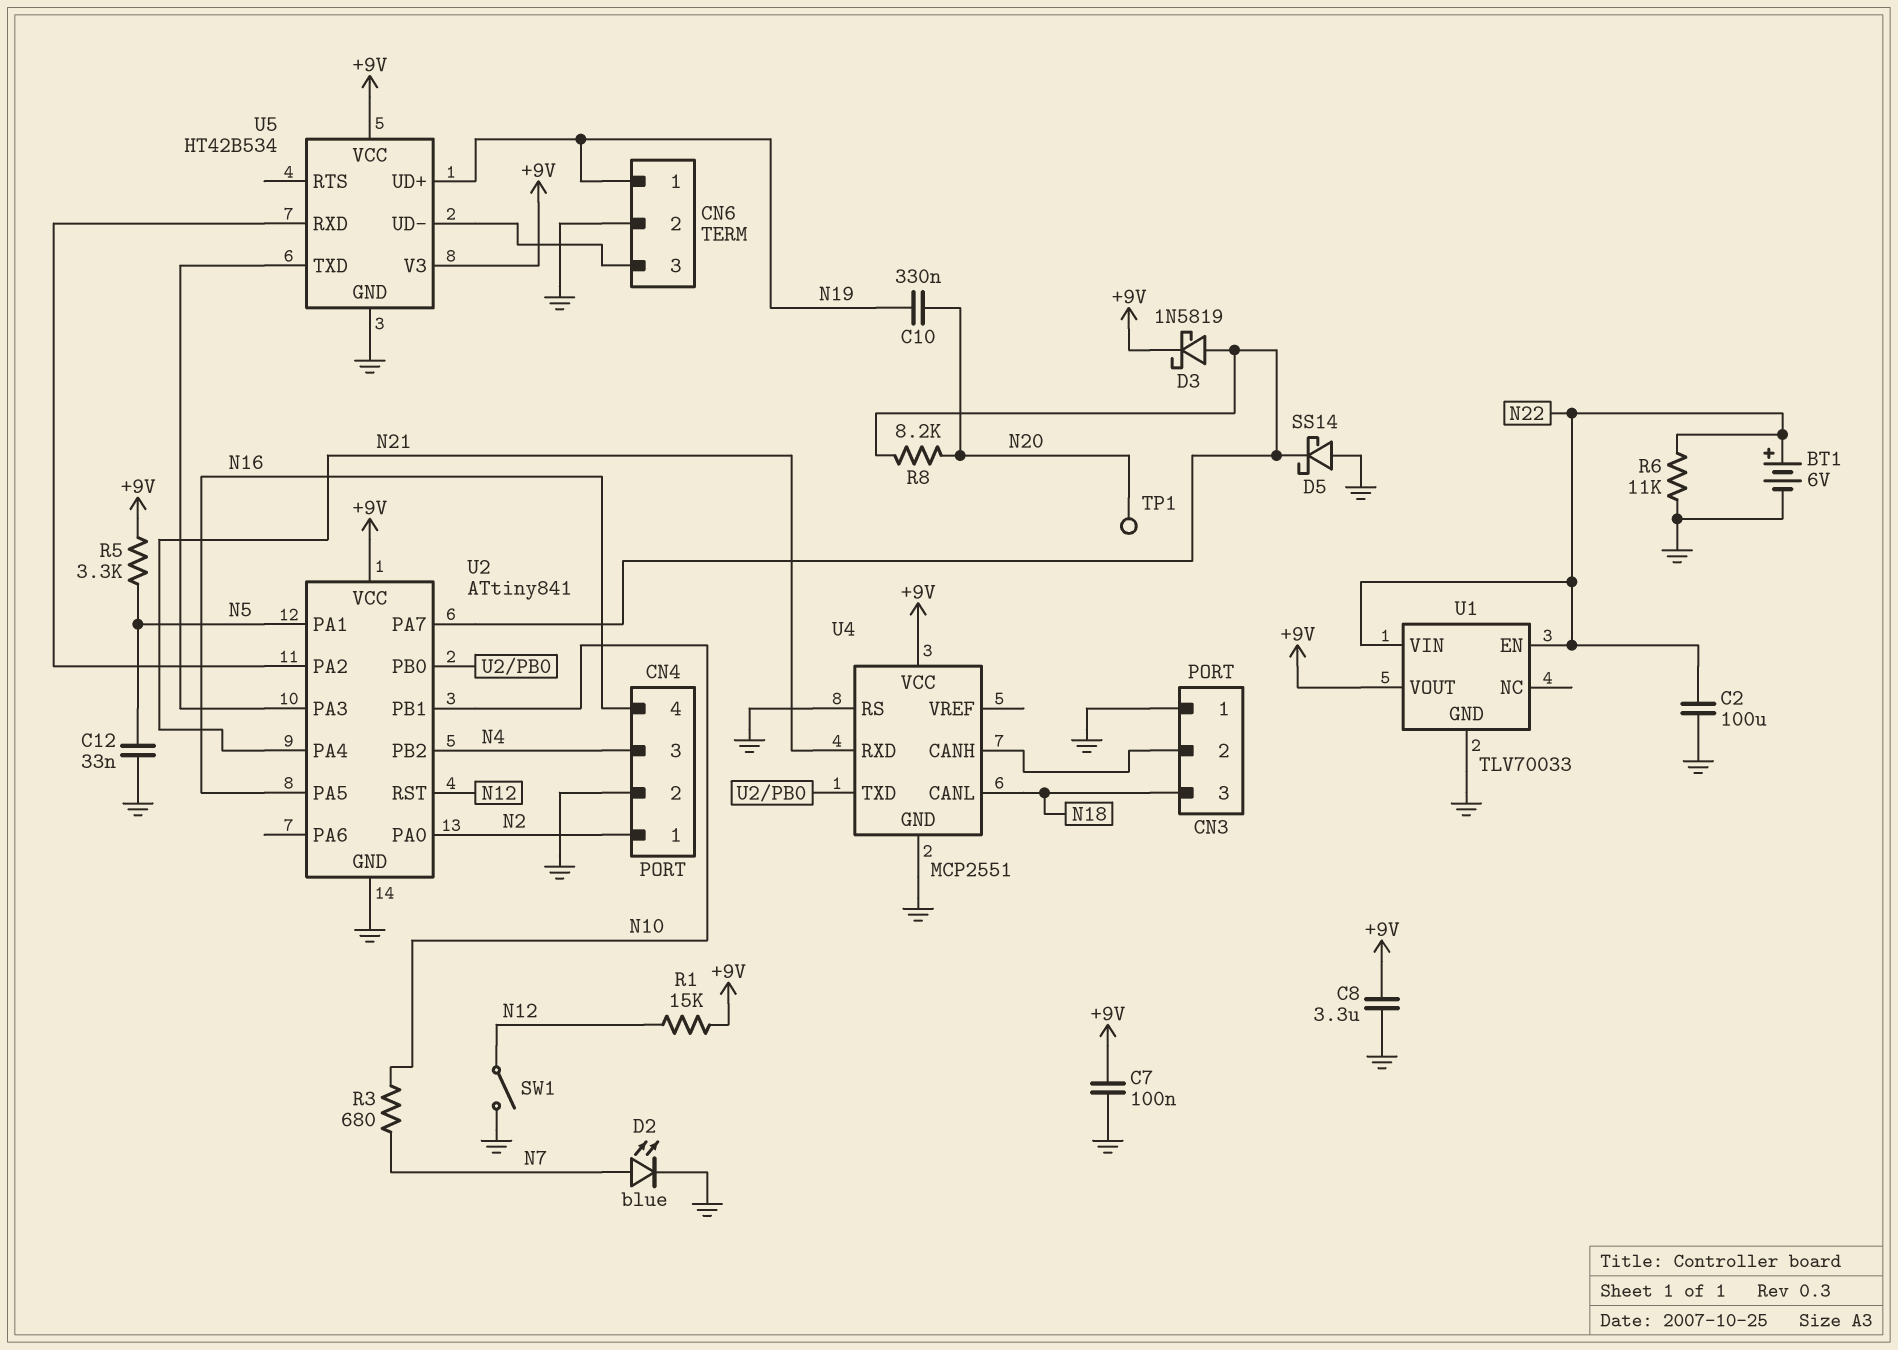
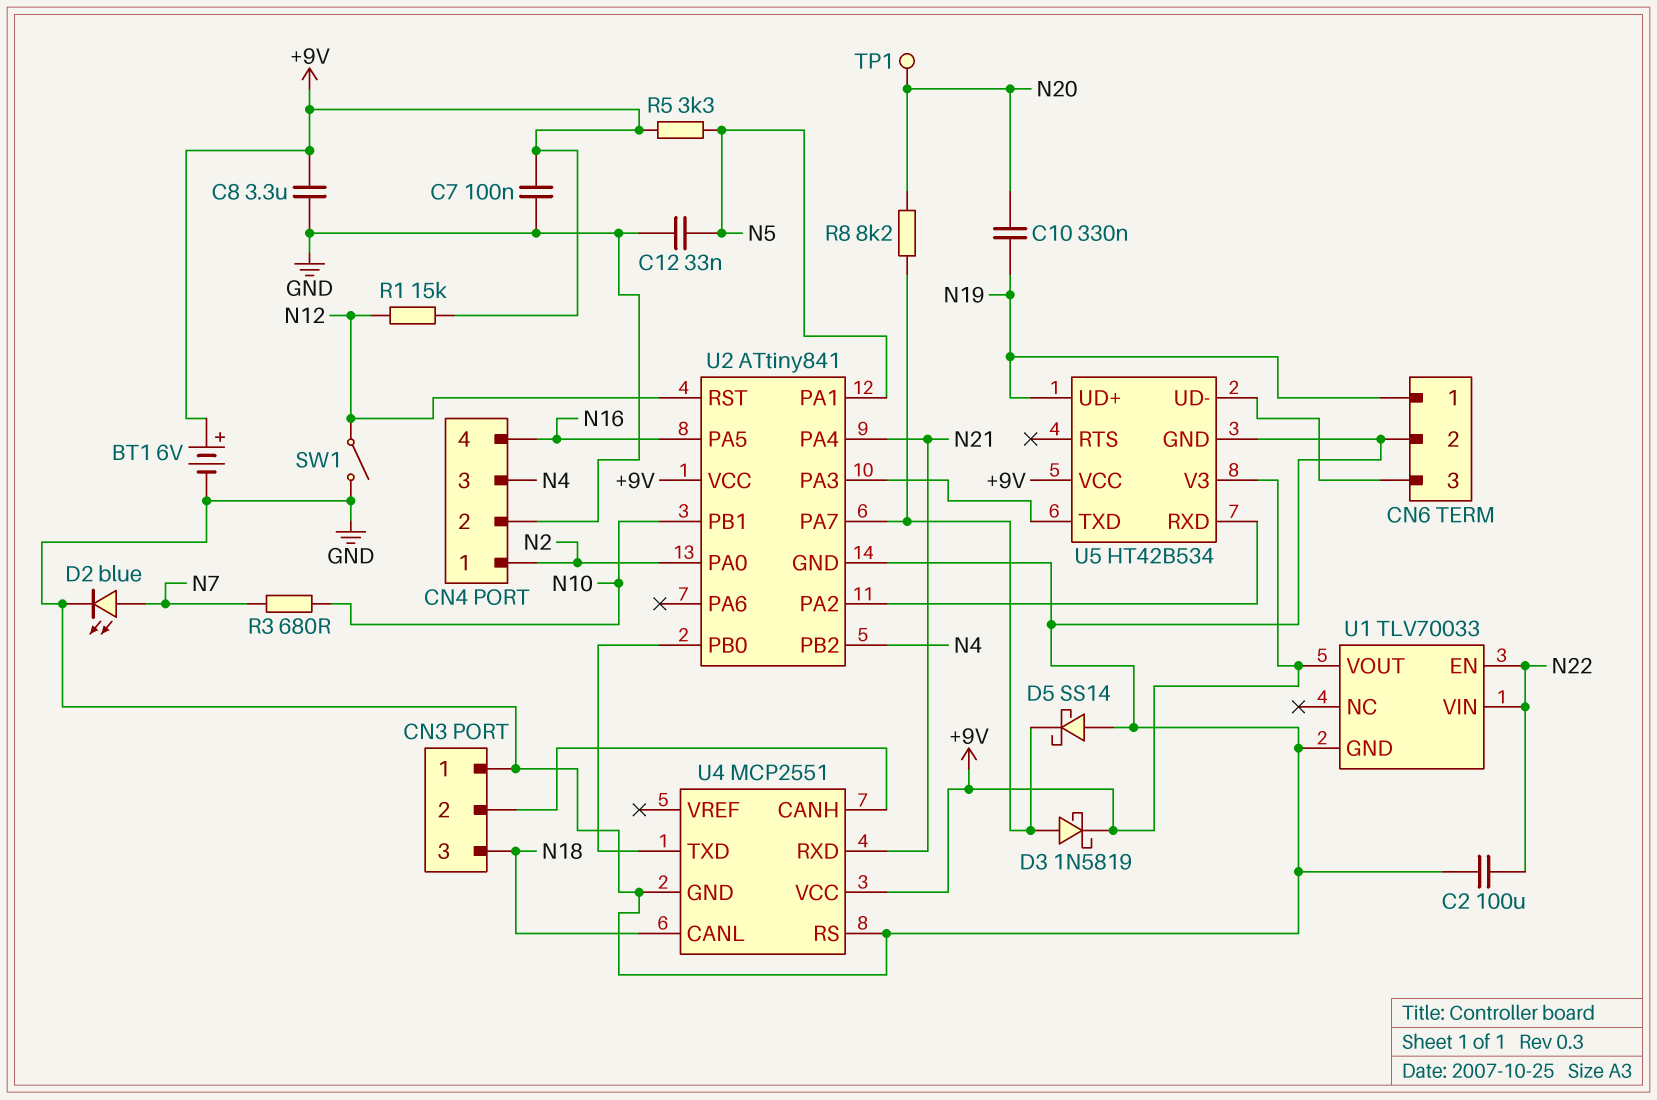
BT1: 6V (plus N22, minus GND) -> 6V (plus +9V, minus GND)
R6: 11k (GND, N22) -> none

